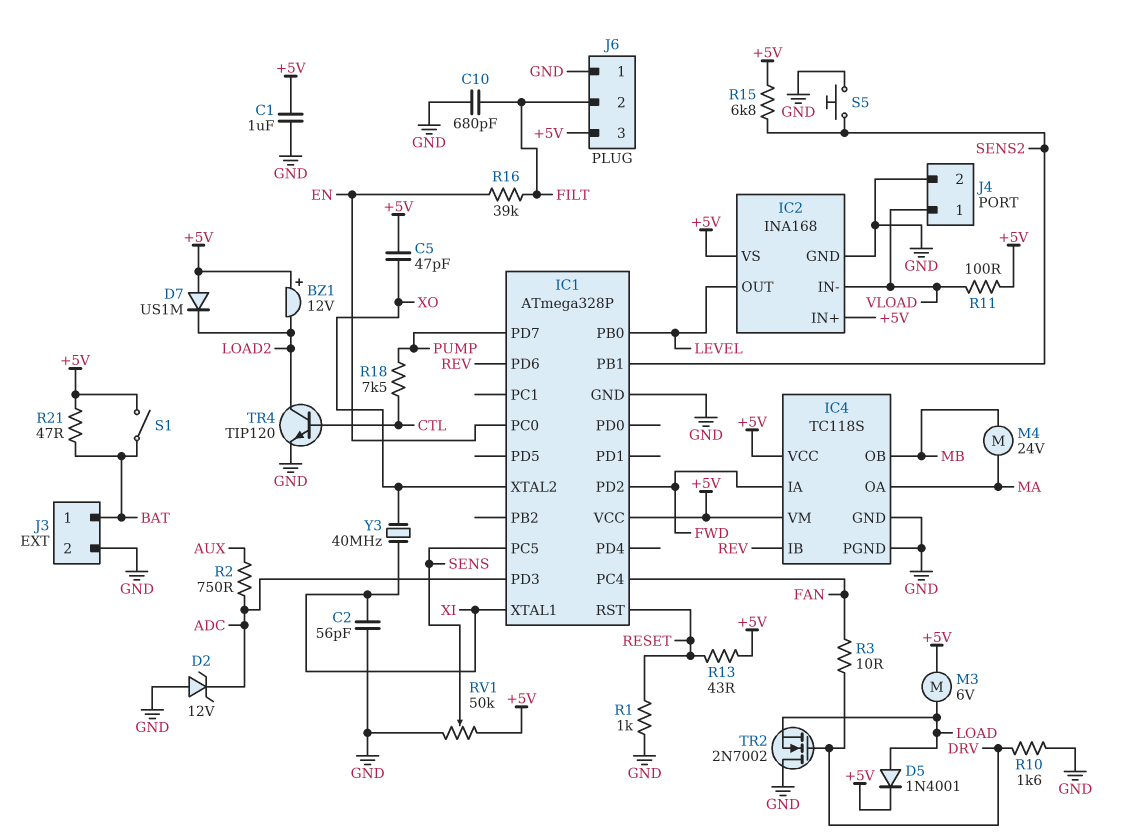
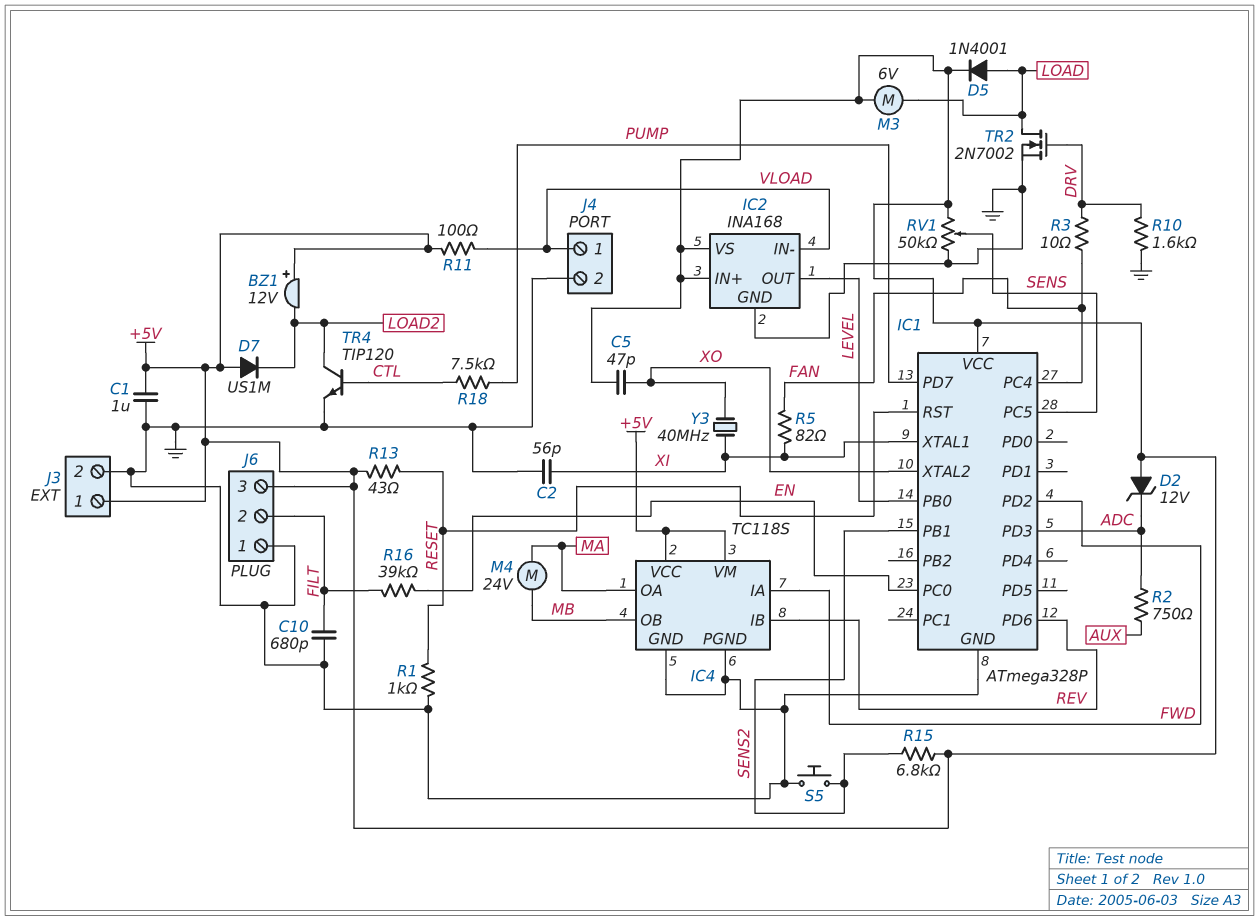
D2: zener 12V (A GND, K ADC) -> zener 12V (A +5V, K ADC)
J3 pin 1: BAT -> +5V
R5: none -> 82 (FAN, XI)
R21: 47 (+5V, BAT) -> none
S1: switch (+5V, BAT) -> none
TR2: NMOS 2N7002 (G DRV, D GND, S LOAD) -> NMOS 2N7002 (G DRV, D LOAD, S GND)

